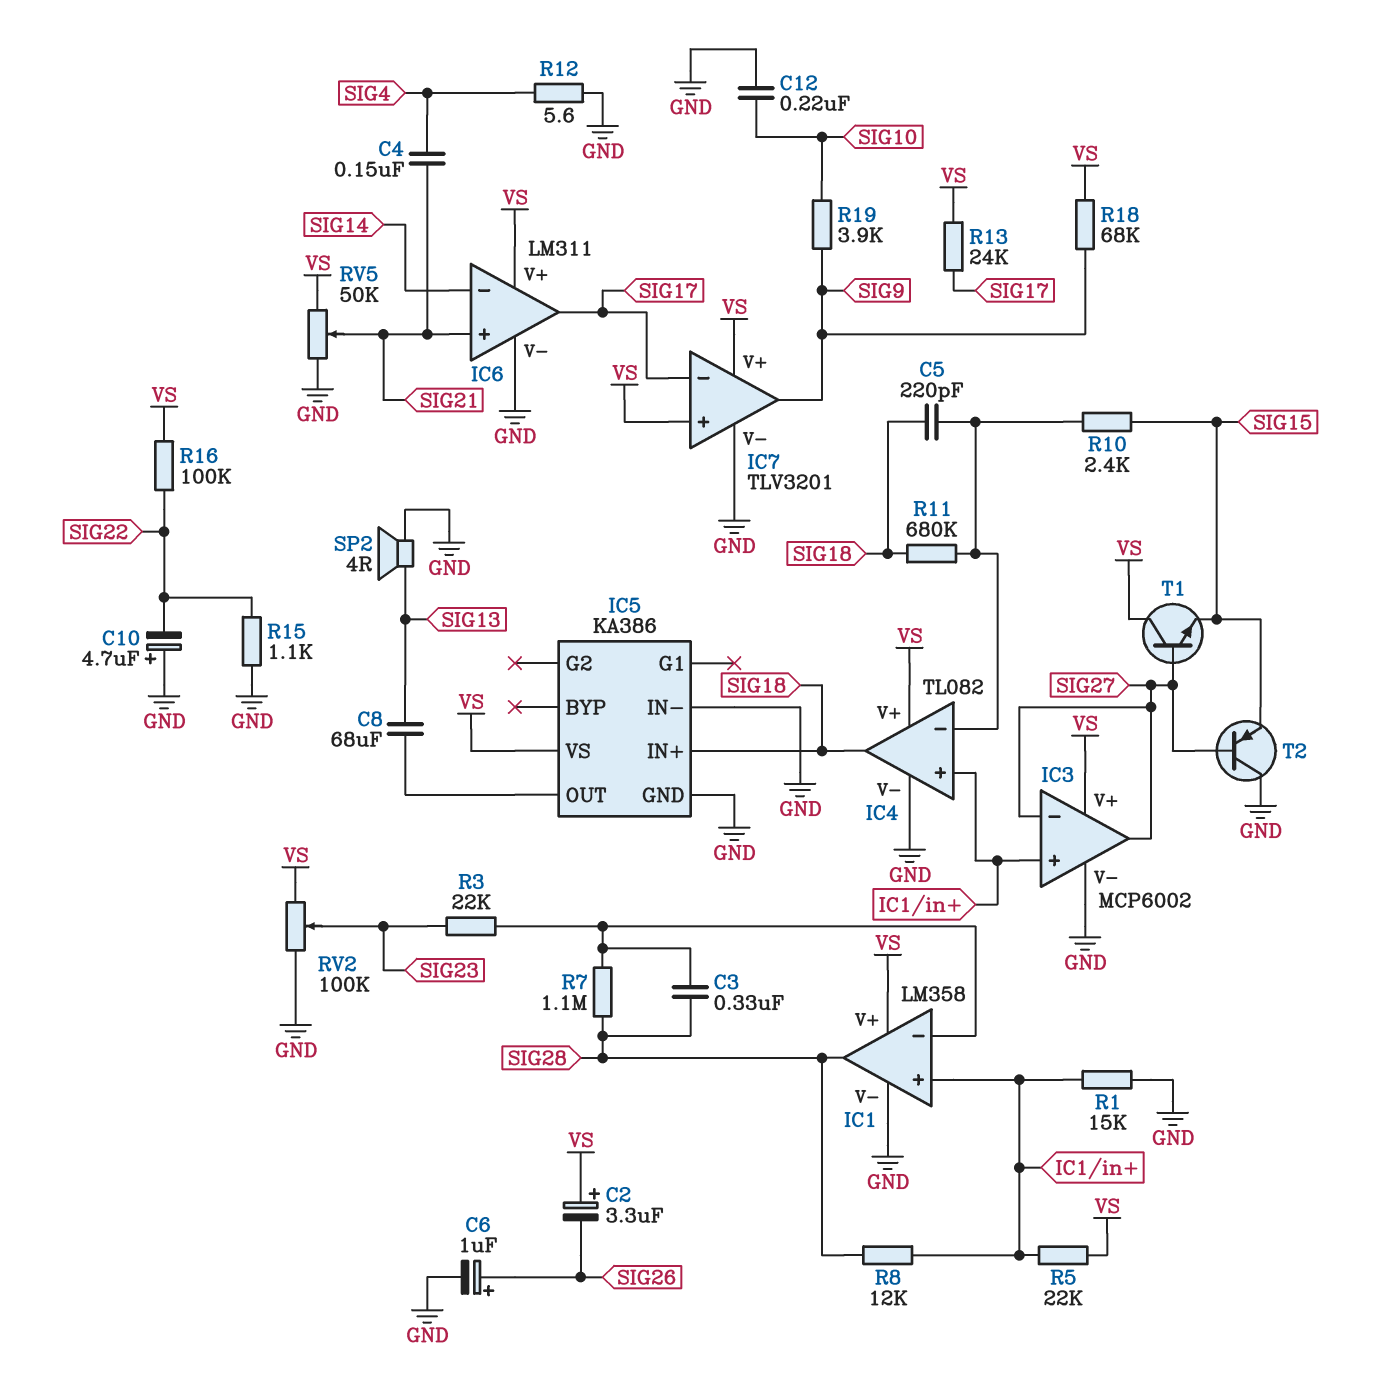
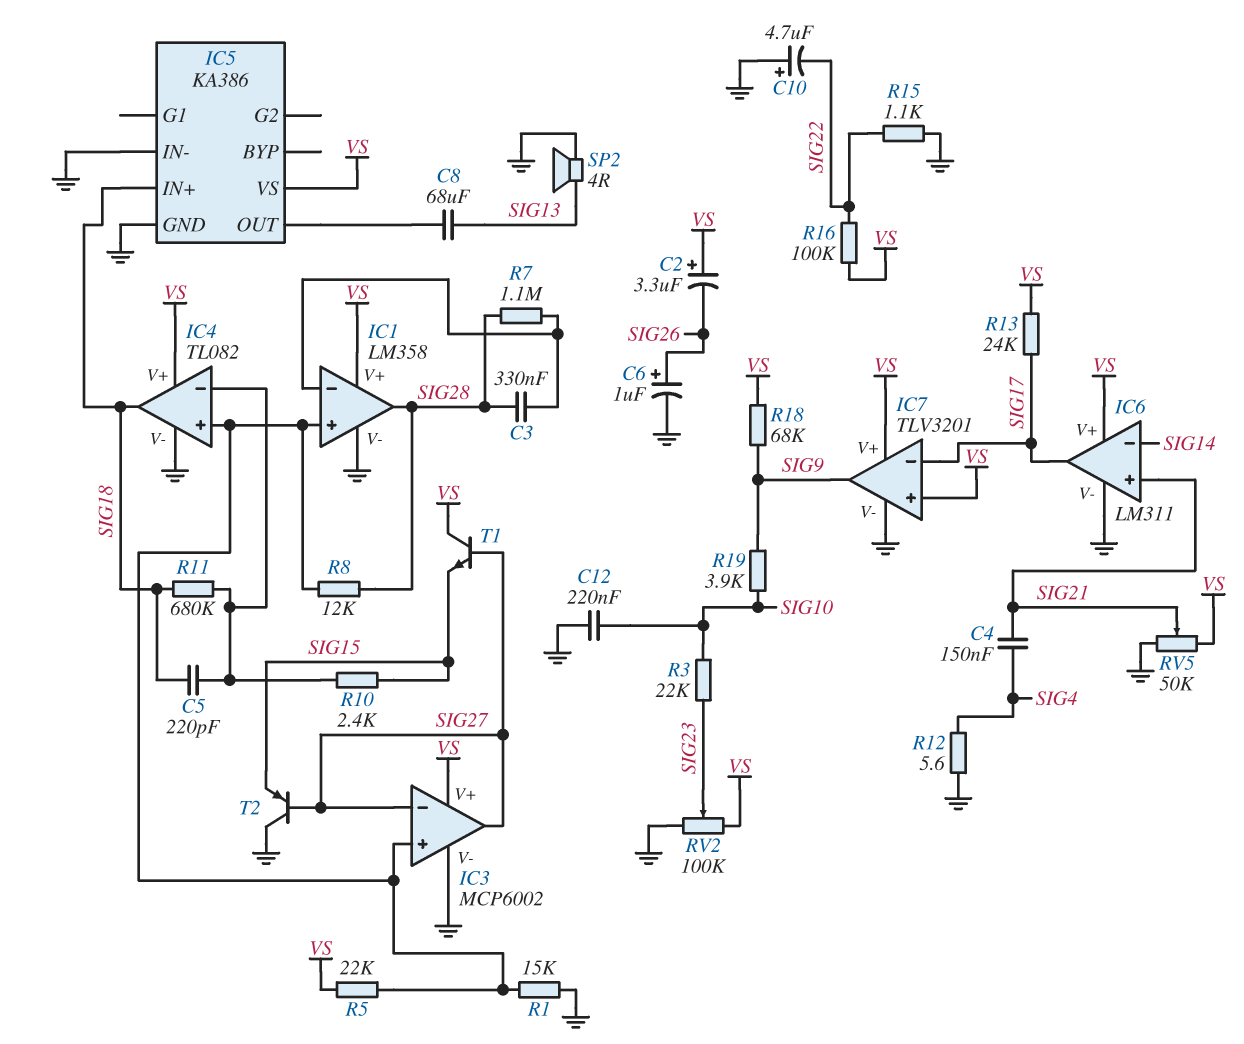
R3: 22k (IC1/in-, SIG23) -> 22k (SIG10, SIG23)

